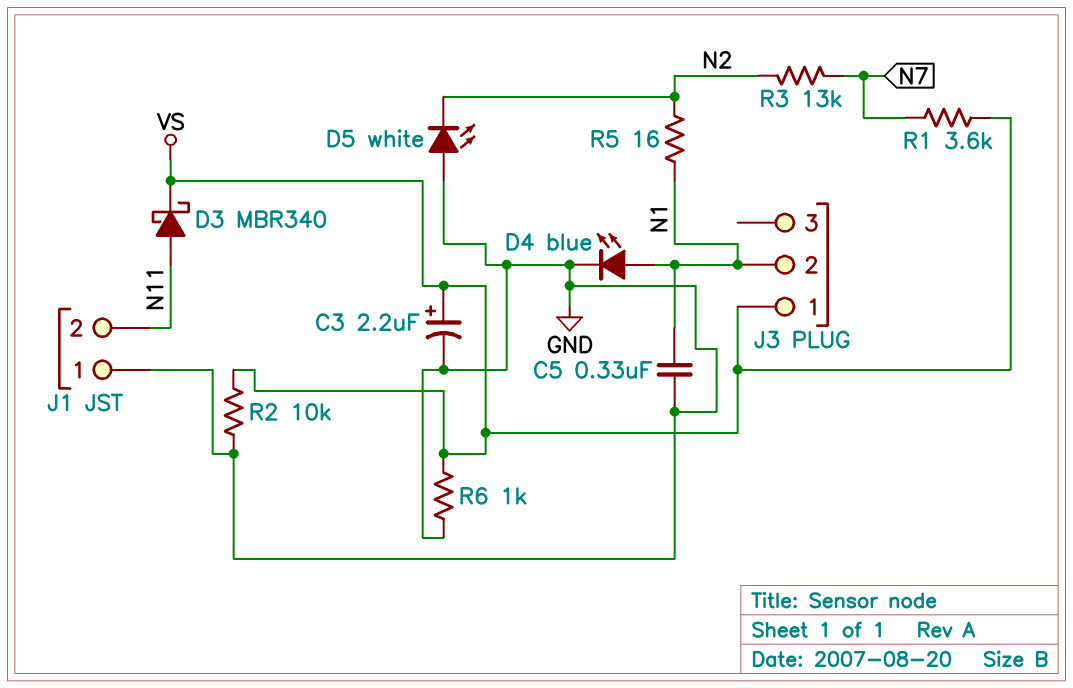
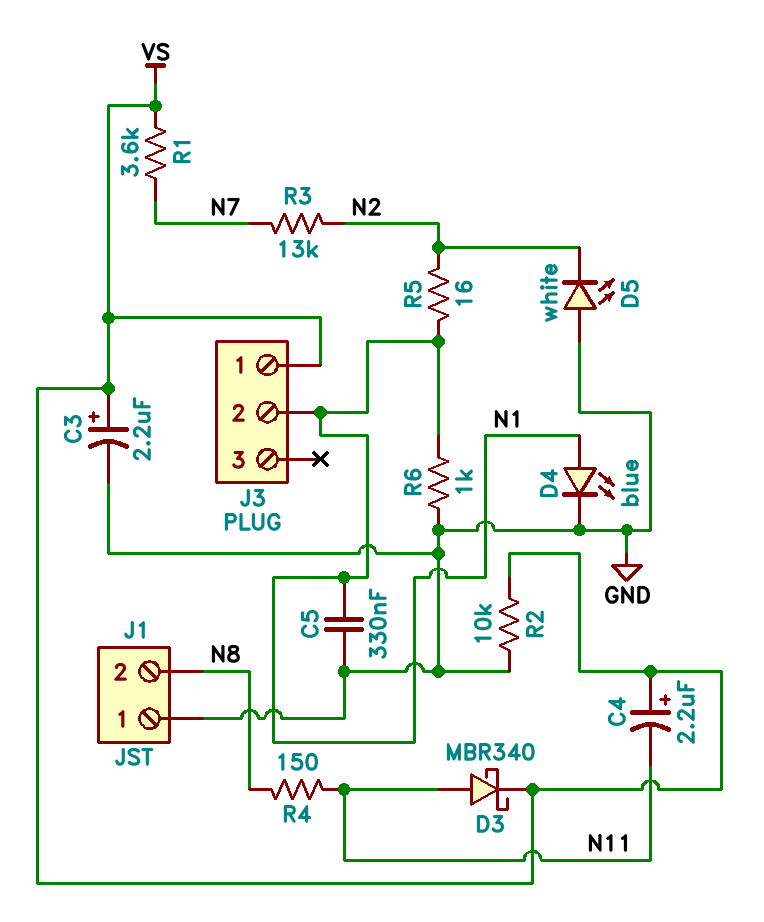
C4: none -> 2.2uF (plus VS, minus N11)
J1 pin 2: N11 -> N8
R4: none -> 150 (N8, N11)
R6: 1k (GND, VS) -> 1k (GND, N1)

